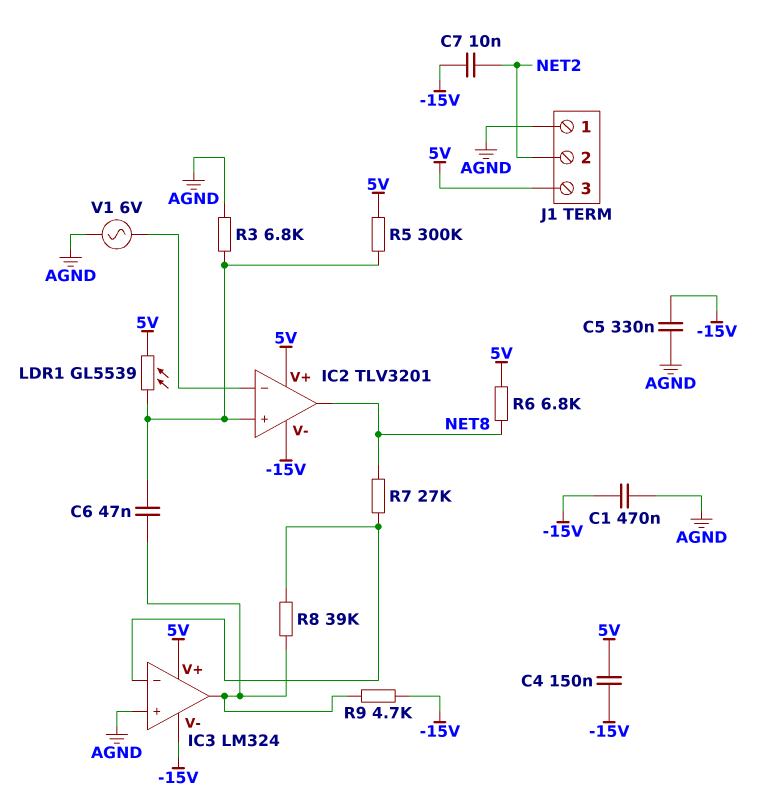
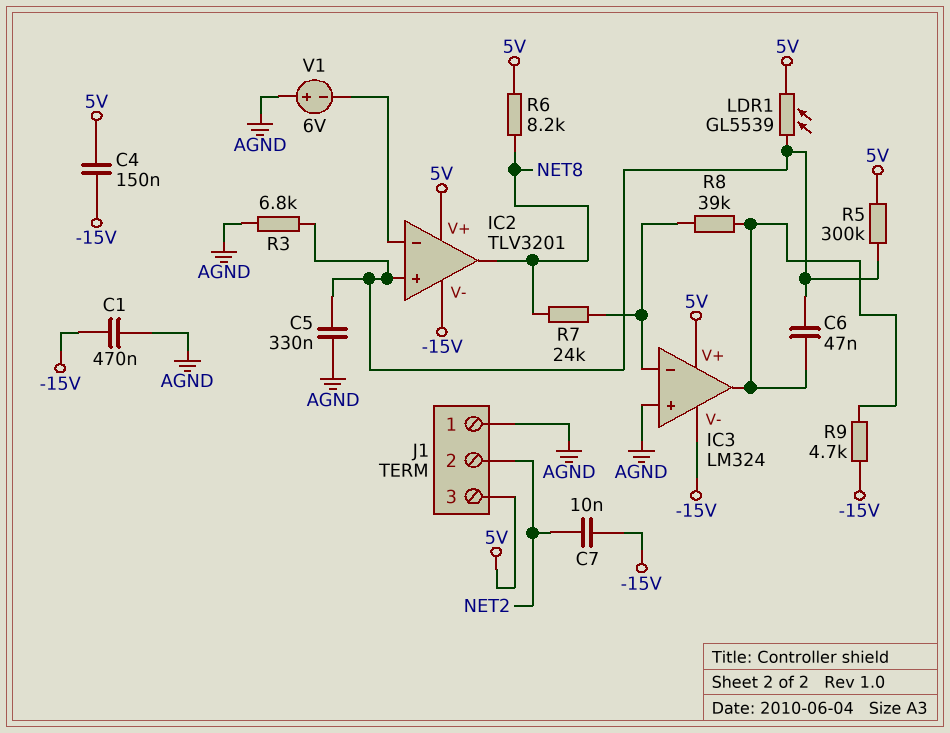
C5: 330nF (-15V, AGND) -> 330nF (AGND, IC2/in+)
R6: 6.8k (5V, NET8) -> 8.2k (5V, NET8)
R7: 27k (IC3/in-, NET8) -> 24k (IC3/in-, NET8)
V1: AC 6V (AGND, IC2/in-) -> 6V (plus AGND, minus IC2/in-)

